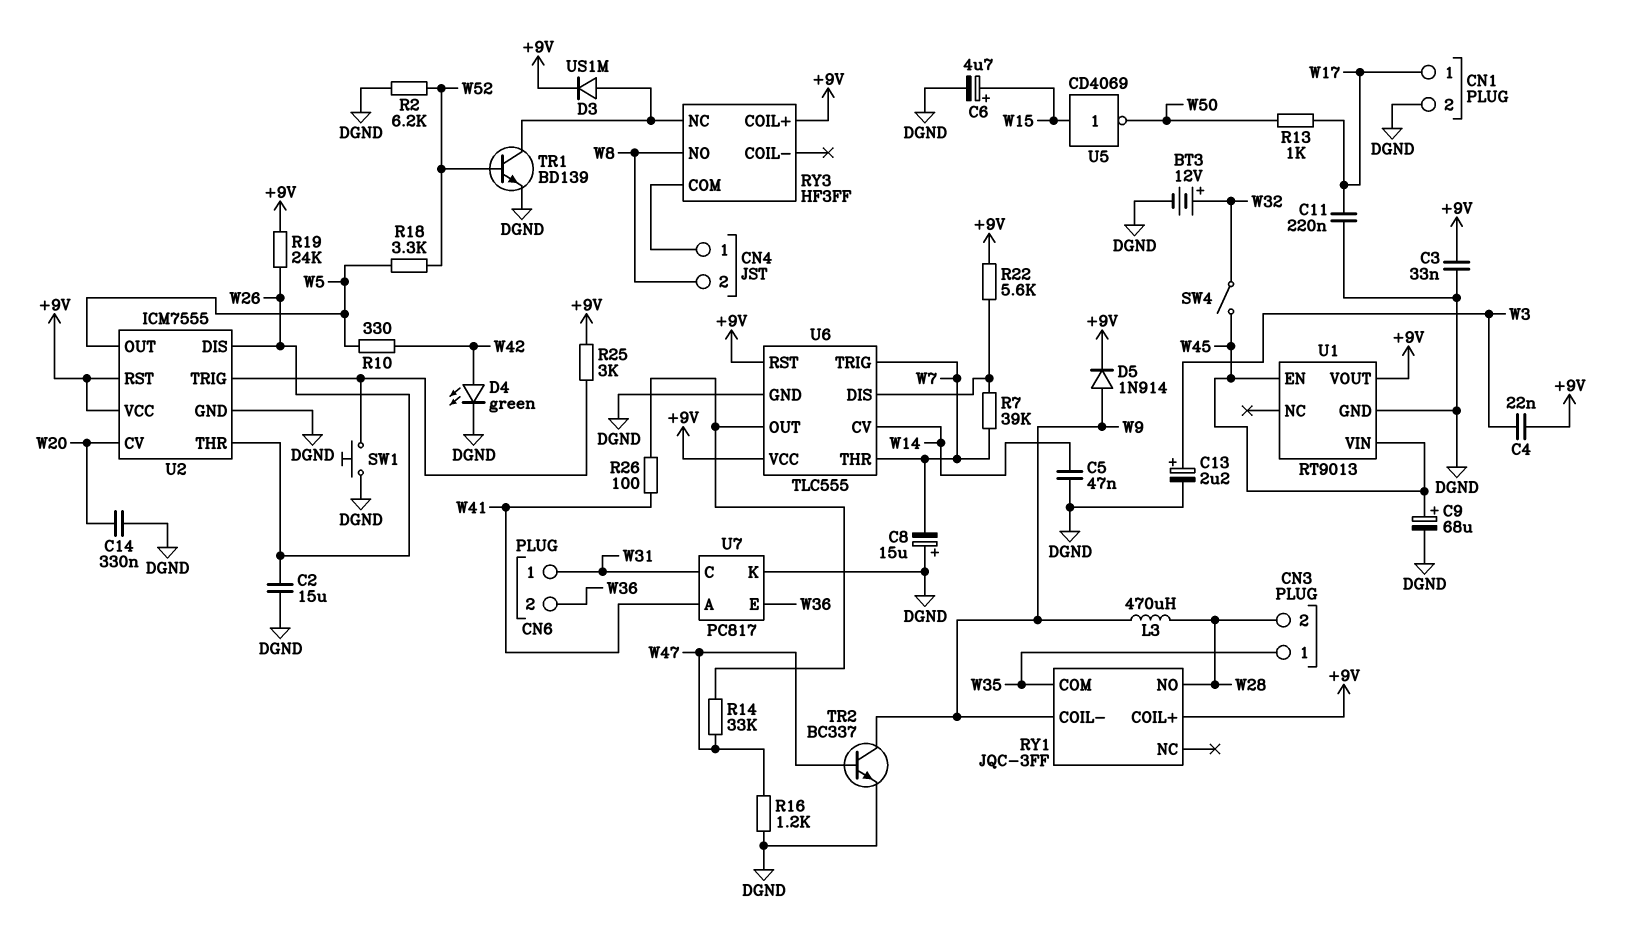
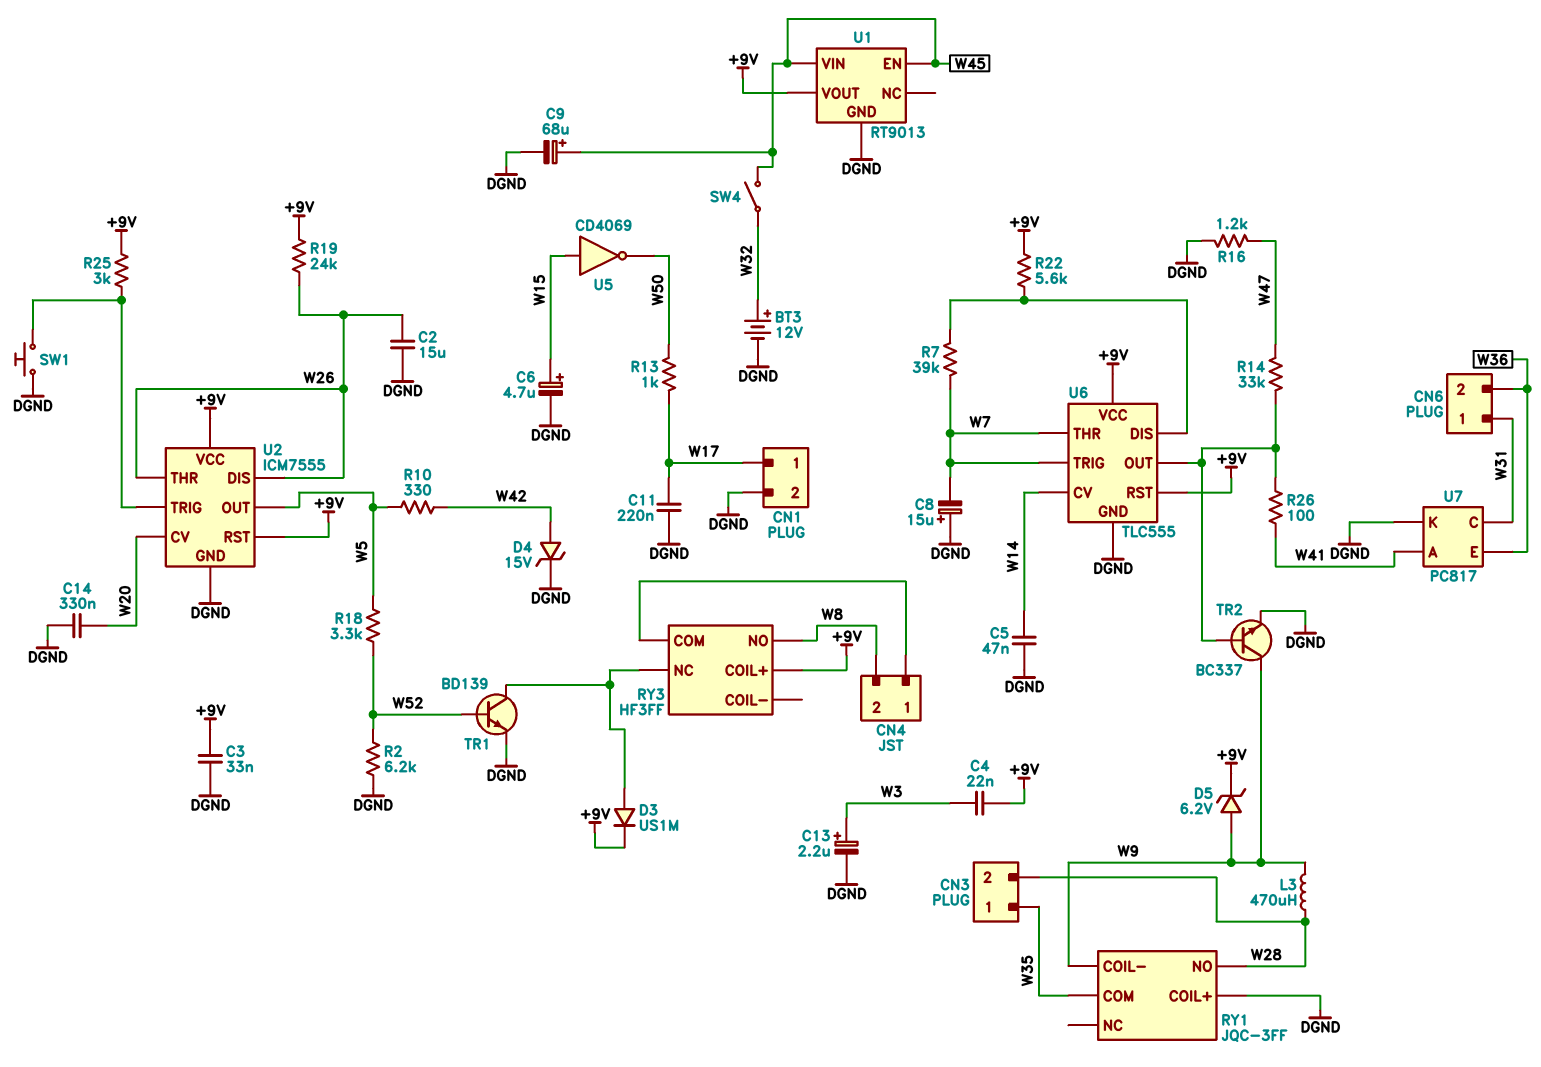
D4: LED green (A W42, K DGND) -> zener 15V (A W42, K DGND)
D5: diode 1N914 (A W9, K +9V) -> zener 6.2V (A W9, K +9V)
RY1 pin COIL+: +9V -> DGND
TR2: NPN BC337 (B W47, C W9, E DGND) -> NPN BC337 (B U6/OUT, C W9, E DGND)

